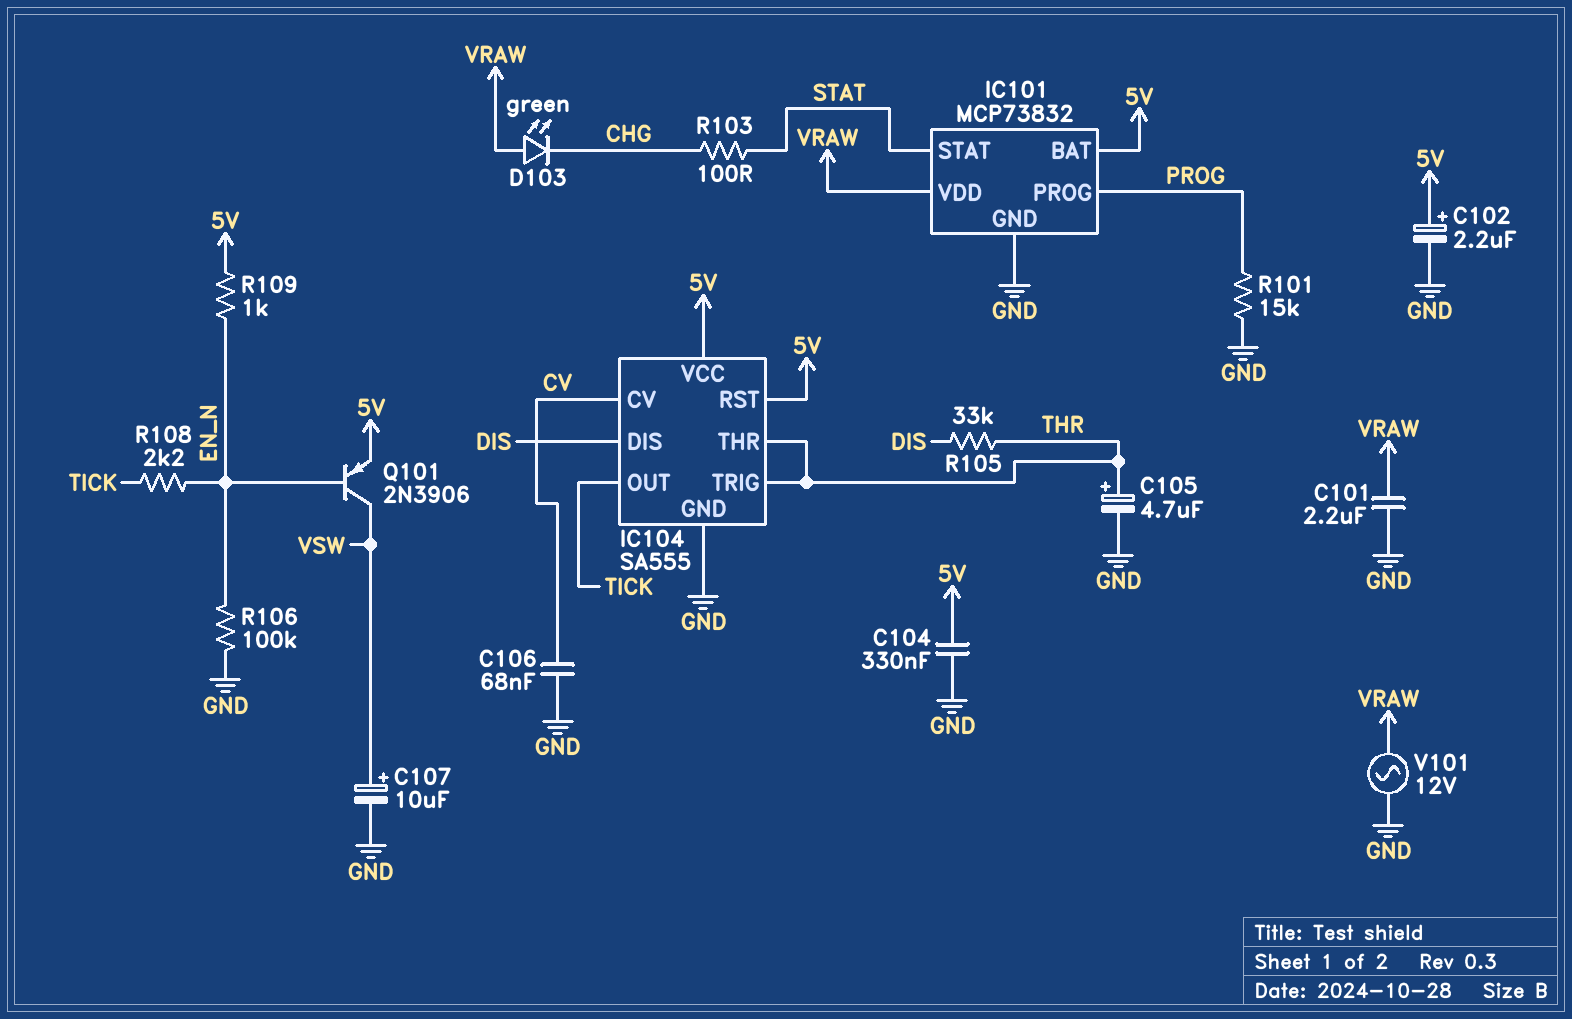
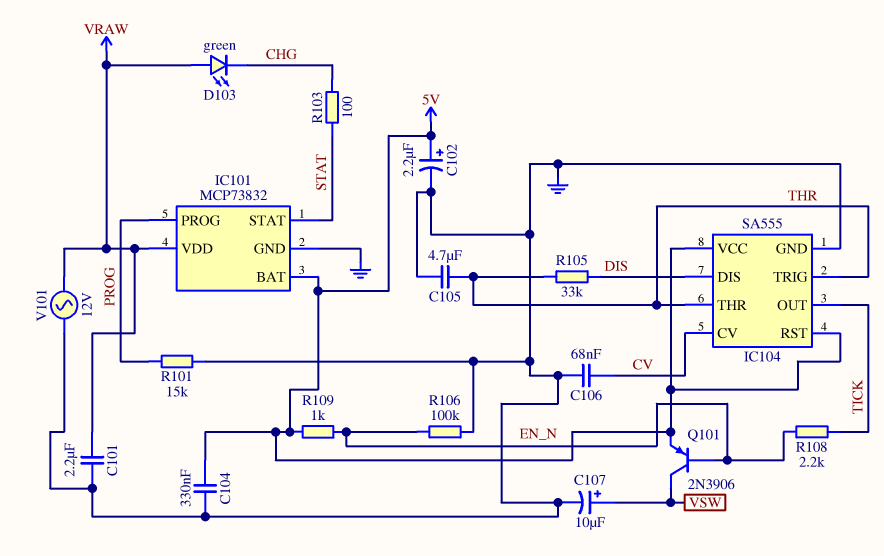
C105: 4.7uF (plus THR, minus GND) -> 4.7uF (GND, THR)

